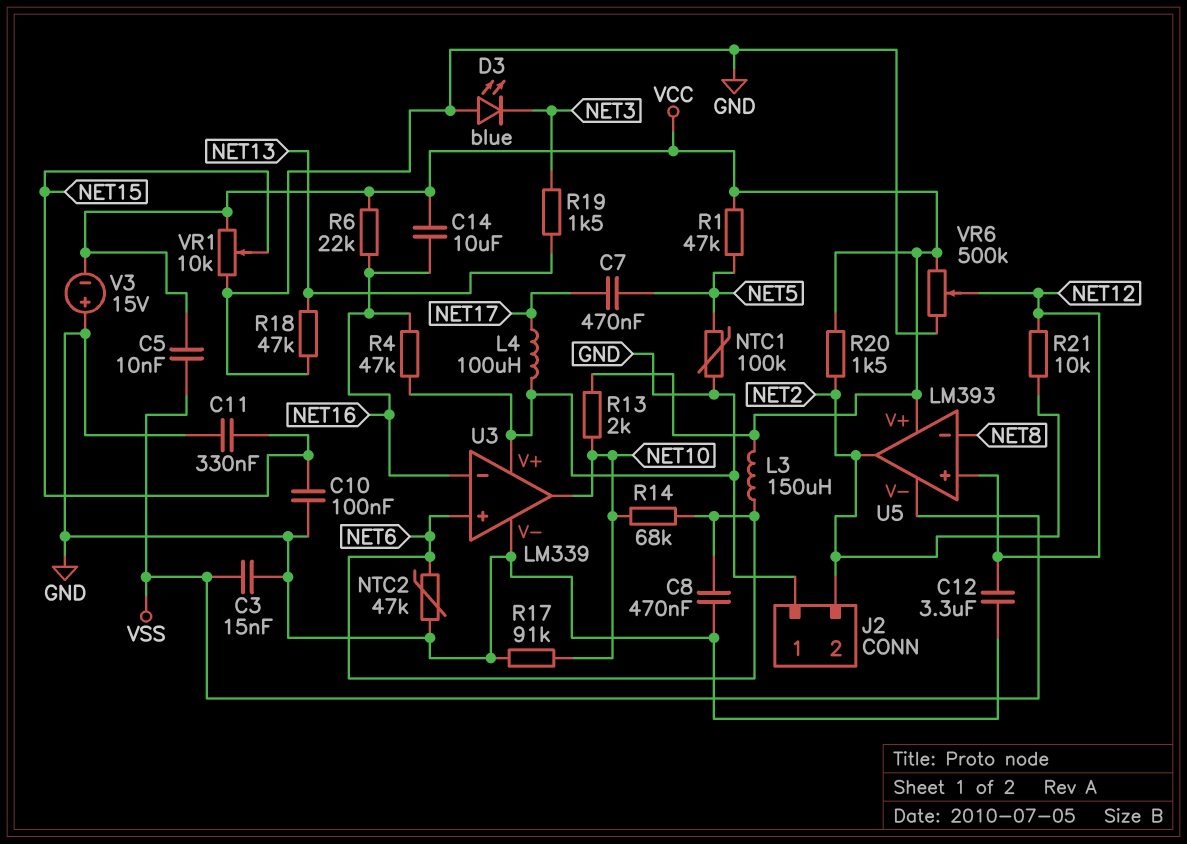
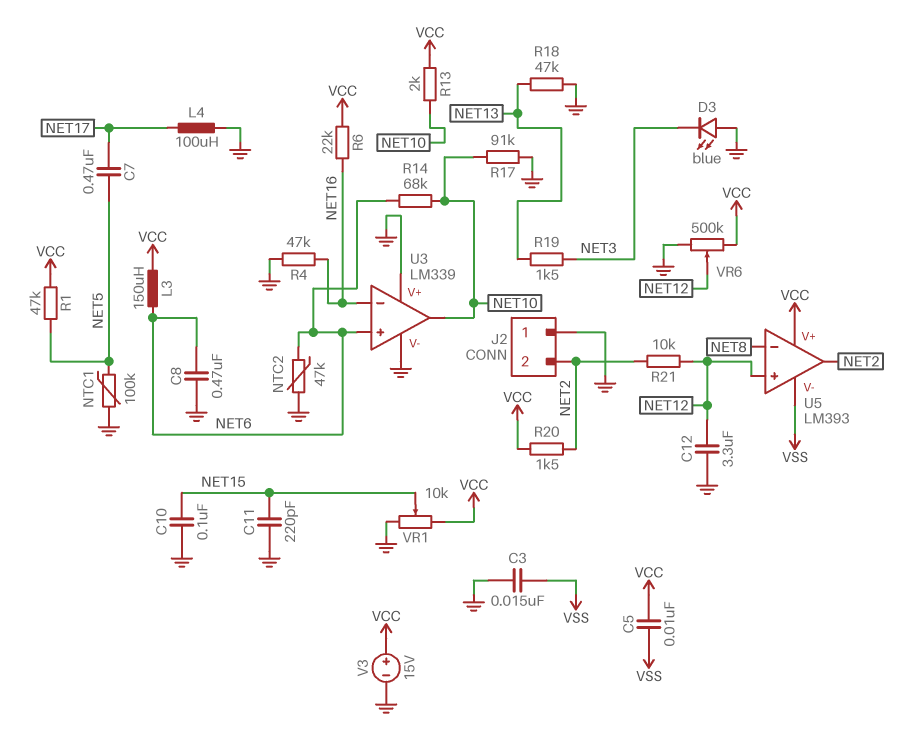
C11: 330nF (GND, NET15) -> 220pF (GND, NET15)
C14: 10uF (NET16, VCC) -> none
V3: 15V (plus GND, minus VCC) -> 15V (plus VCC, minus GND)

